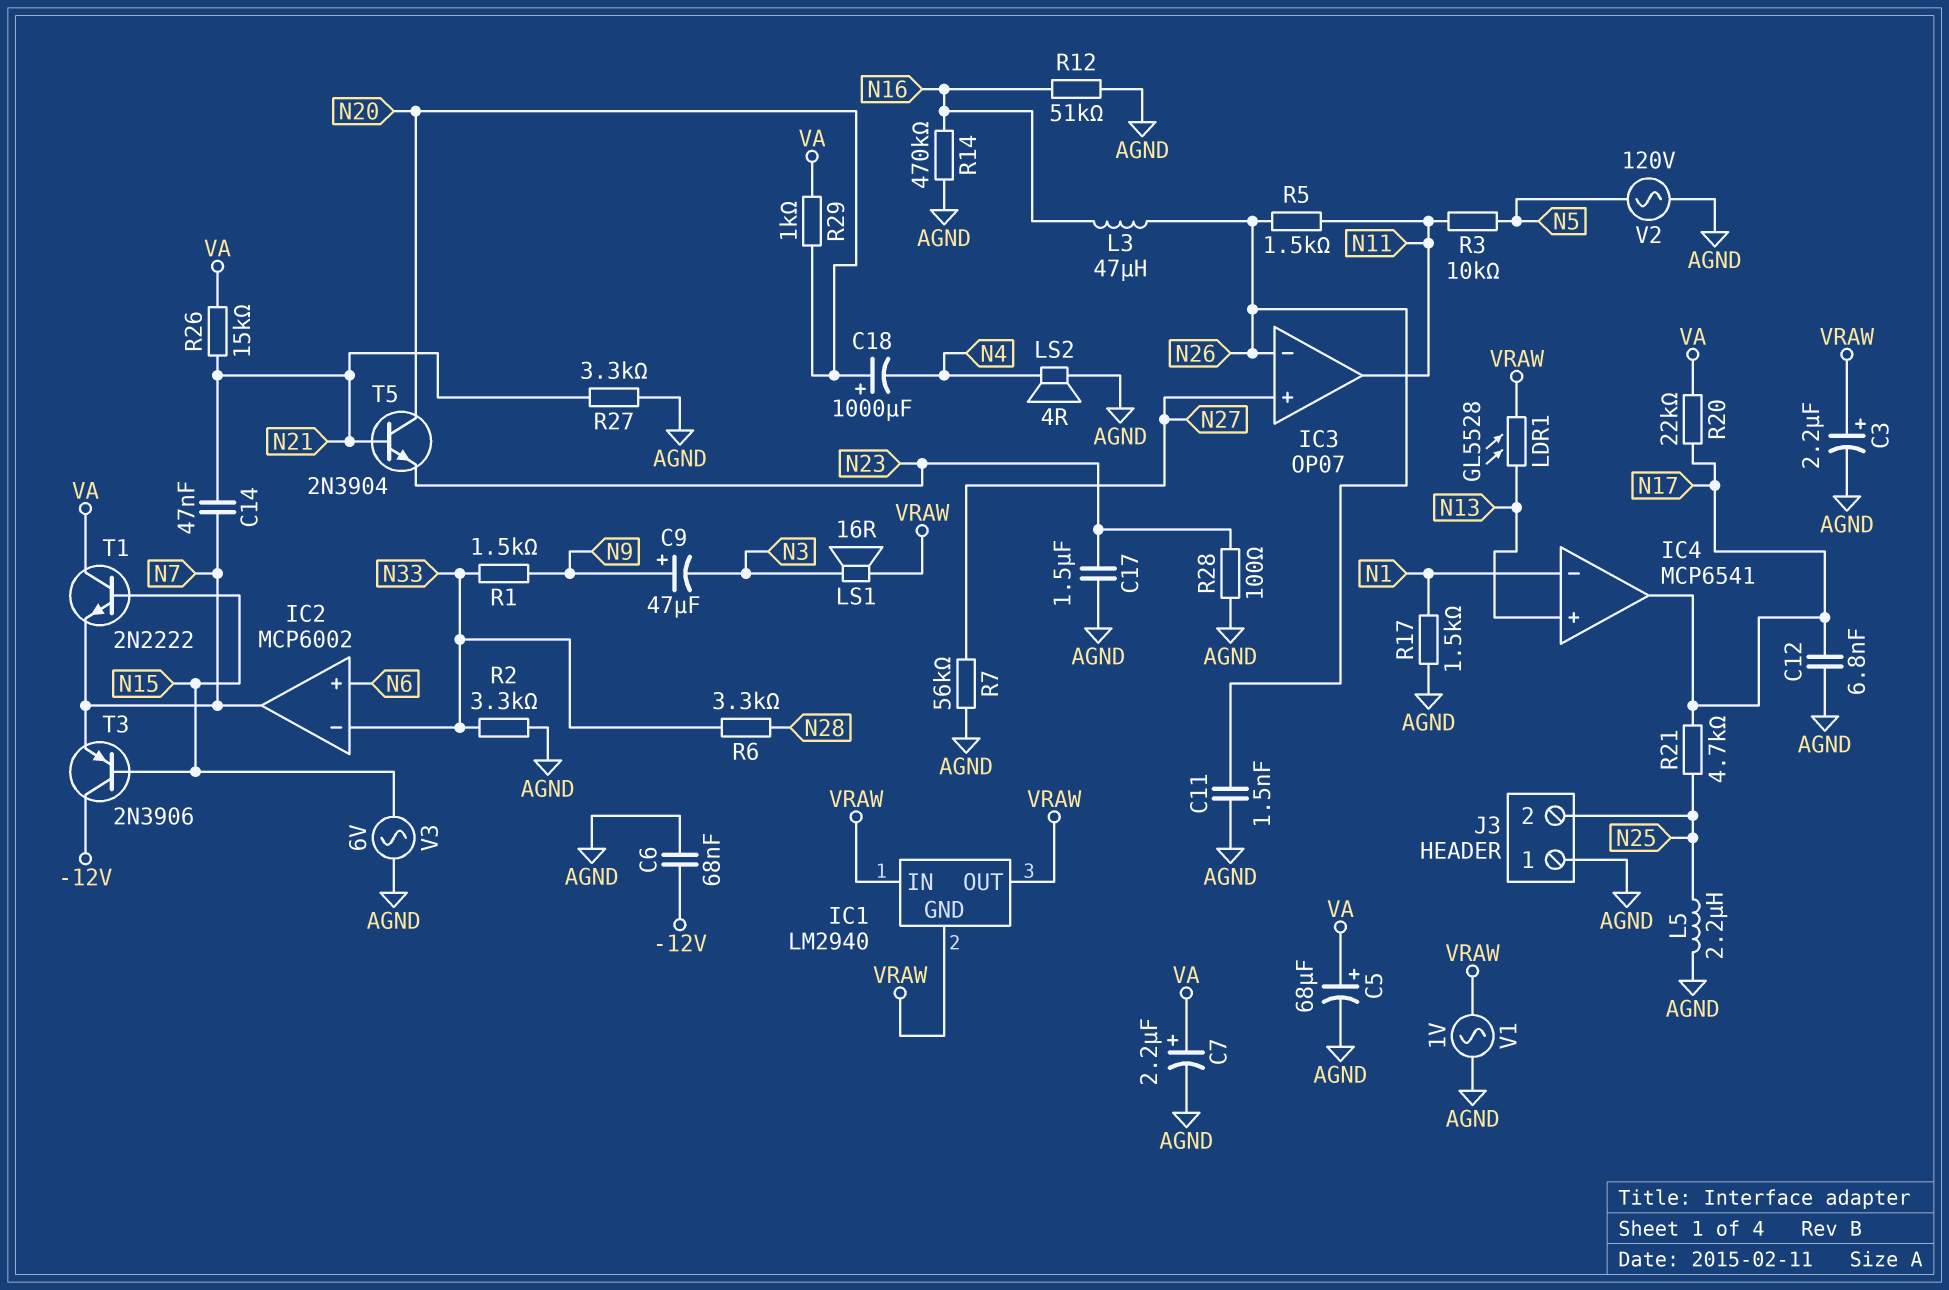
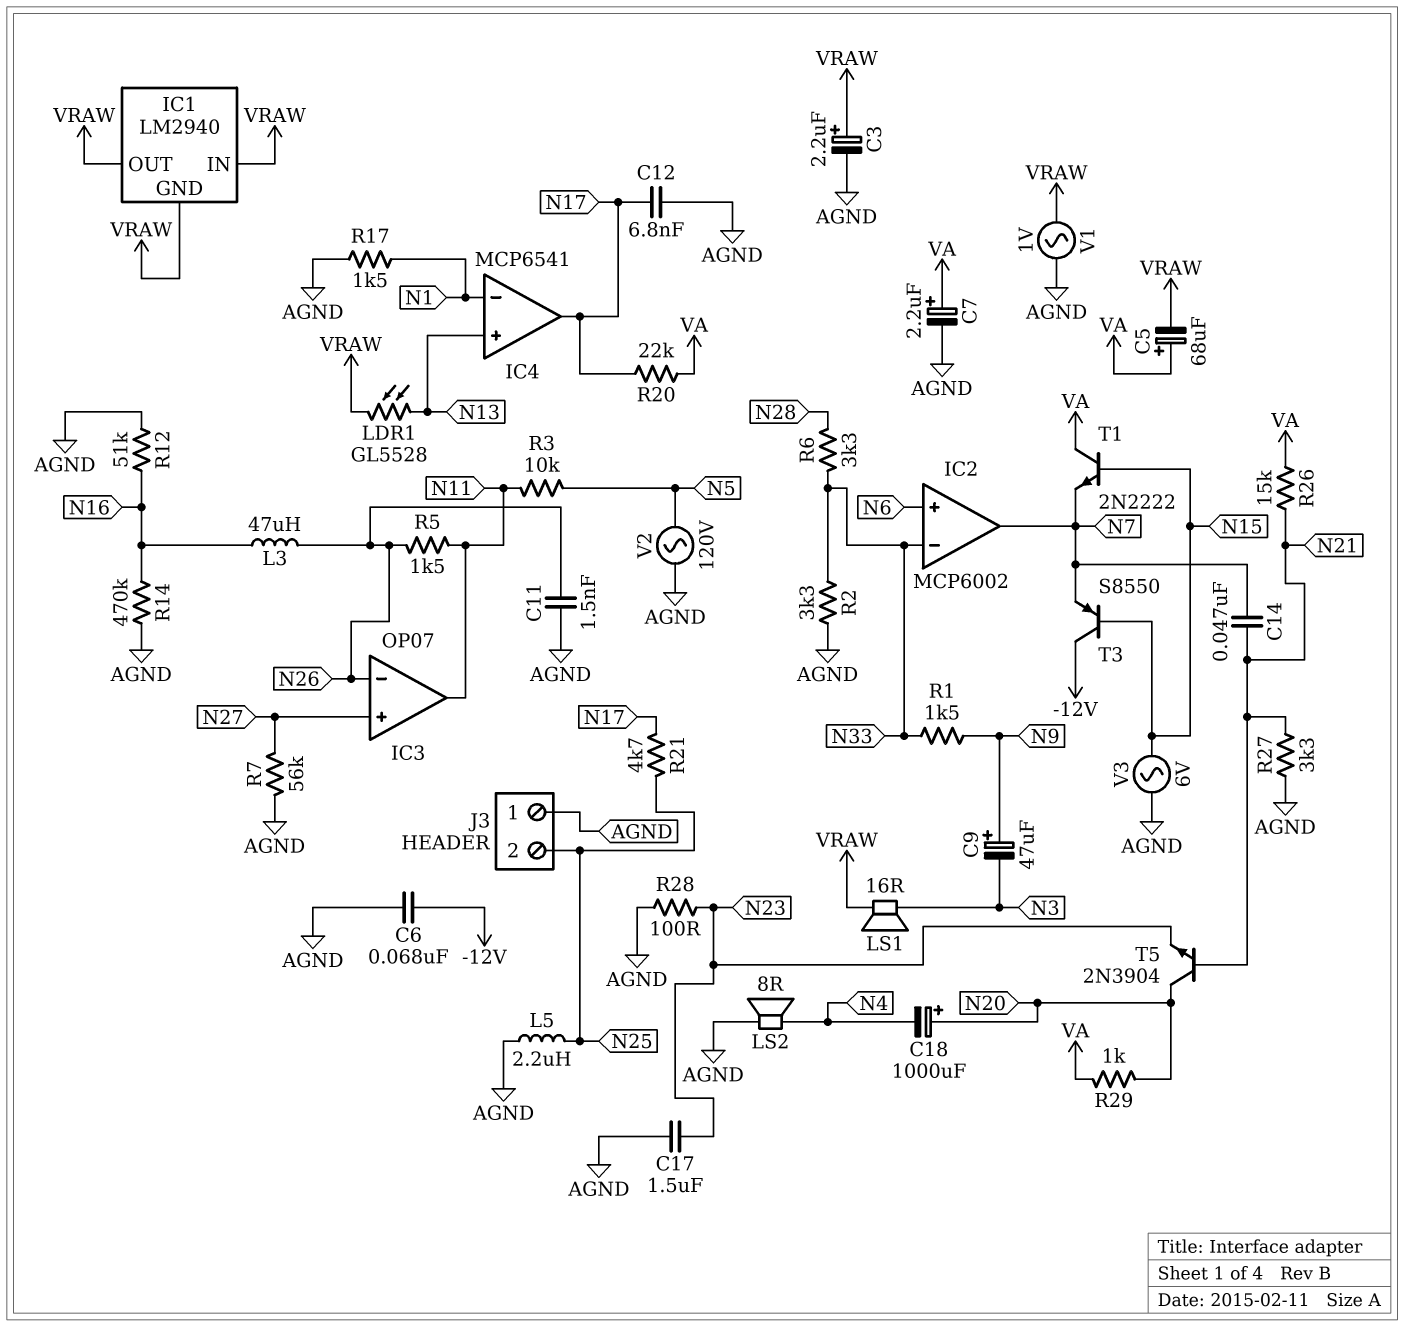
C5: 68uF (plus VA, minus AGND) -> 68uF (plus VA, minus VRAW)
LS2: speaker 4R (AGND, N4) -> speaker 8R (AGND, N4)
T3: PNP 2N3906 (B N15, C -12V, E N7) -> PNP S8550 (B N15, C -12V, E N7)

